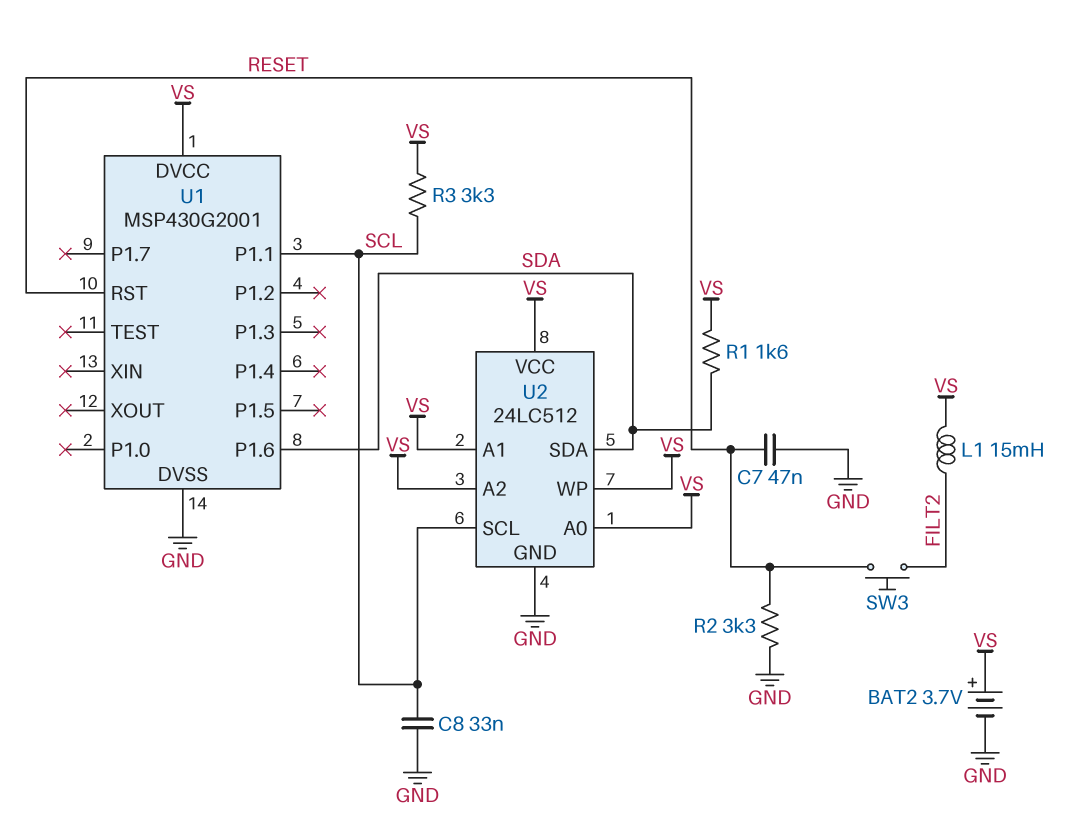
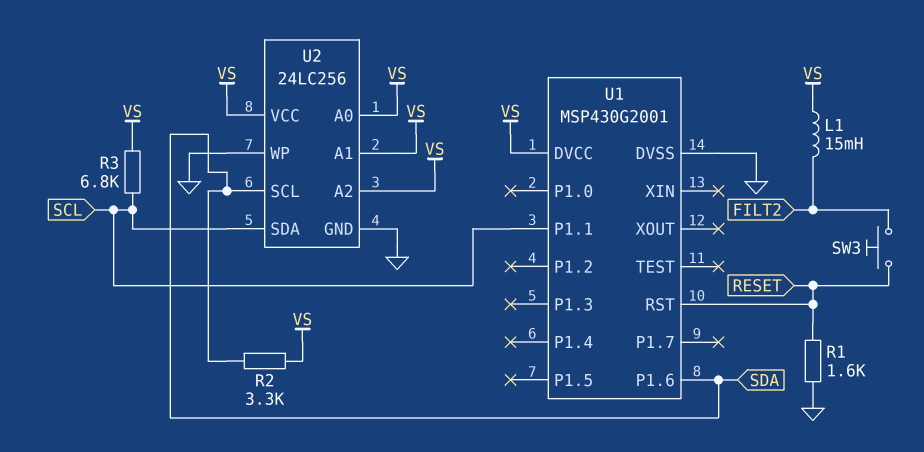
BAT2: 3.7V (plus VS, minus GND) -> none
C7: 47nF (GND, RESET) -> none
C8: 33nF (GND, SCL) -> none
R1: 1.6k (SDA, VS) -> 1.6k (GND, RESET)
R2: 3.3k (GND, RESET) -> 3.3k (SDA, VS)
R3: 3.3k (SCL, VS) -> 6.8k (SCL, VS)
U2: 24LC512 -> 24LC256
U2 pin SCL: SCL -> SDA
U2 pin SDA: SDA -> SCL
U2 pin WP: VS -> GND

